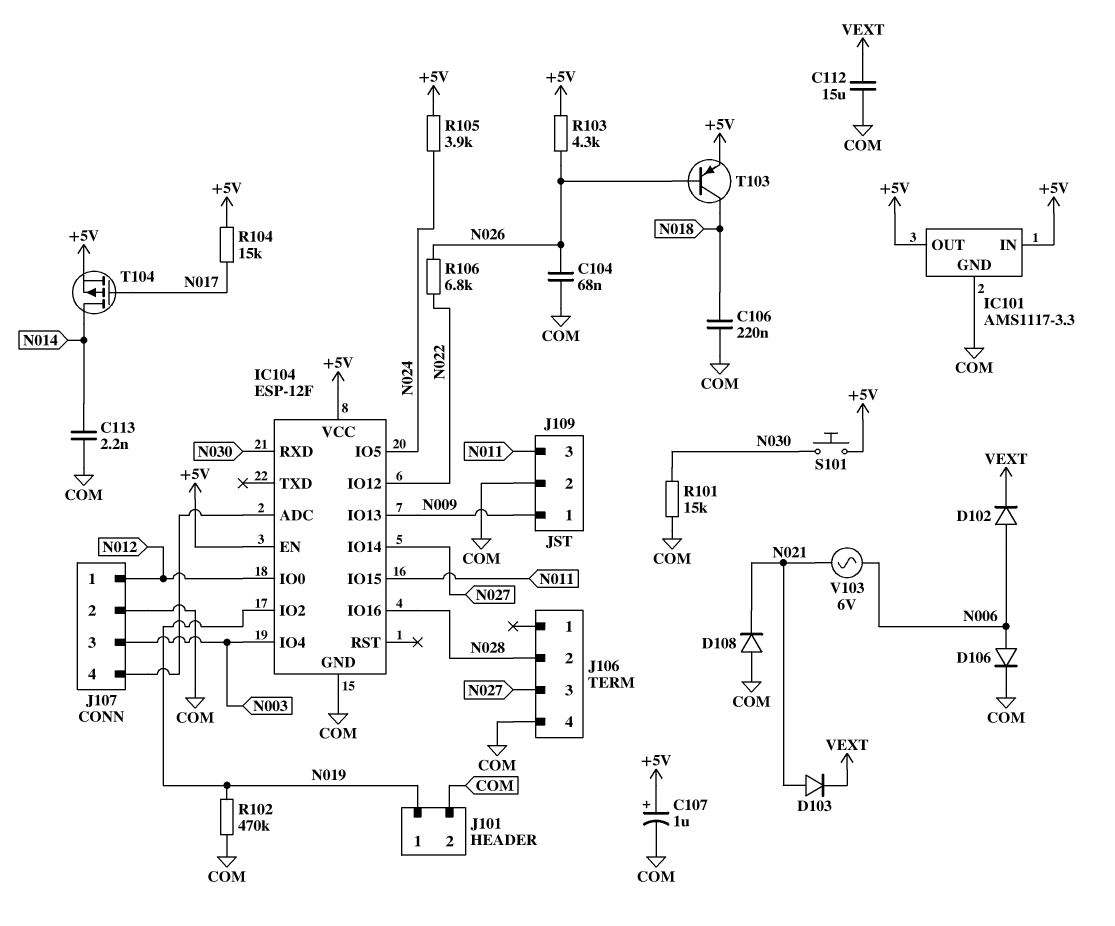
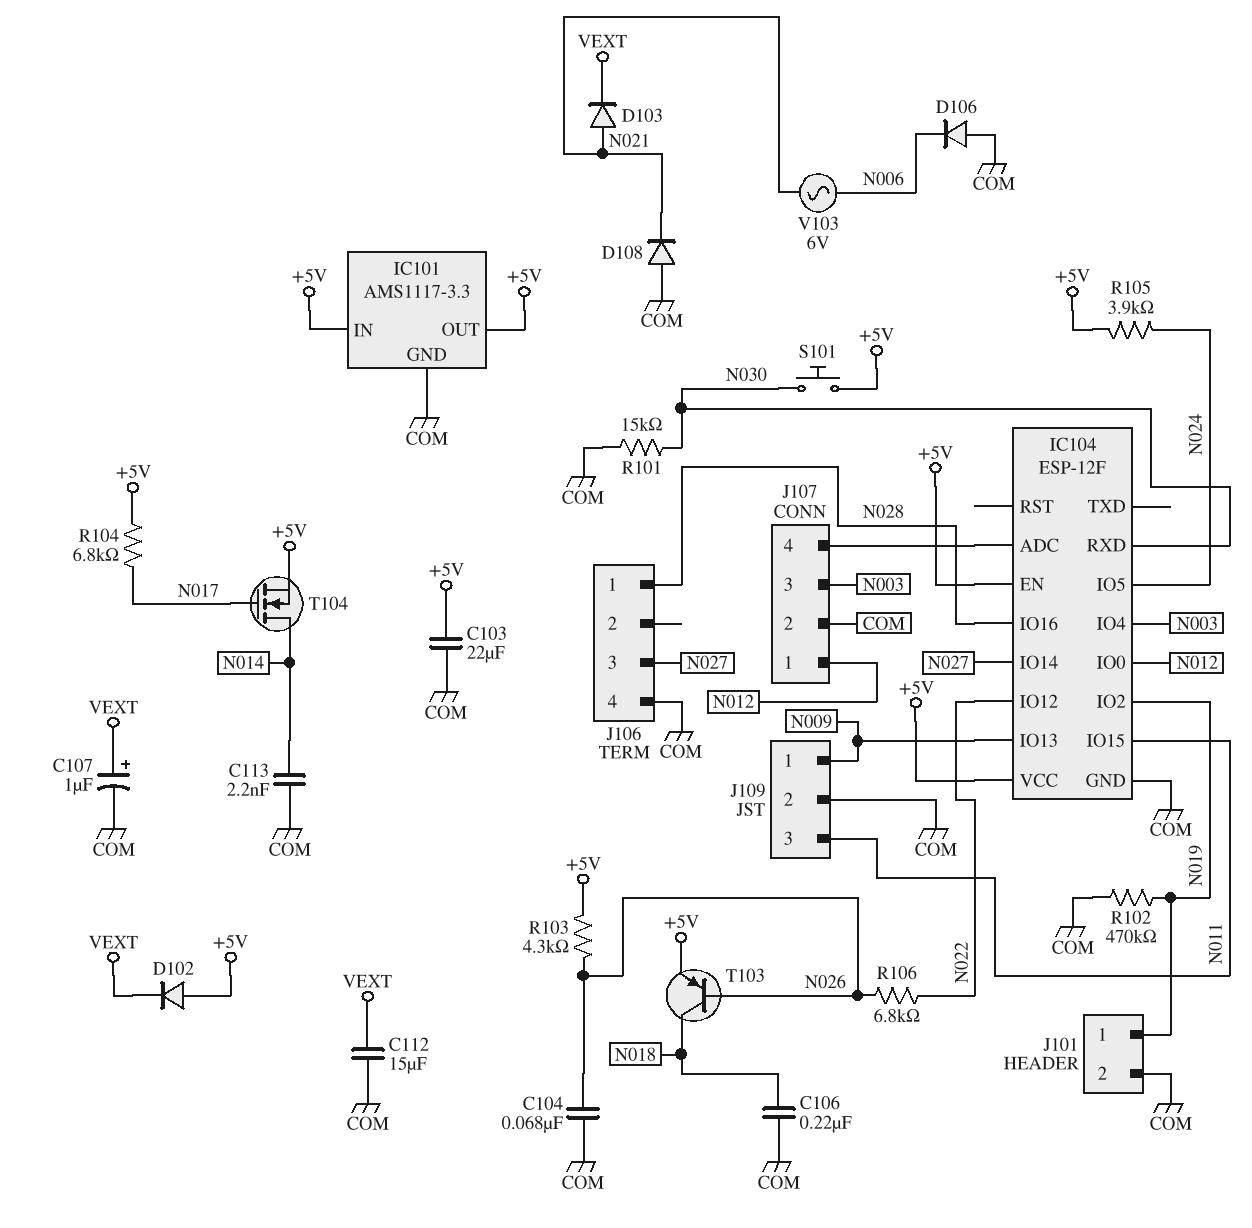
C103: none -> 22uF (+5V, COM)
C107: 1uF (plus +5V, minus COM) -> 1uF (plus VEXT, minus COM)
D102: diode (A N006, K VEXT) -> diode (A +5V, K VEXT)
D106: diode (A N006, K COM) -> diode (A COM, K N006)
J106 pin 1: none -> N028
J106 pin 2: N028 -> none
R104: 15k (+5V, N017) -> 6.8k (+5V, N017)
T104: PMOS (G N017, D N014, S +5V) -> NMOS (G N017, D N014, S +5V)

